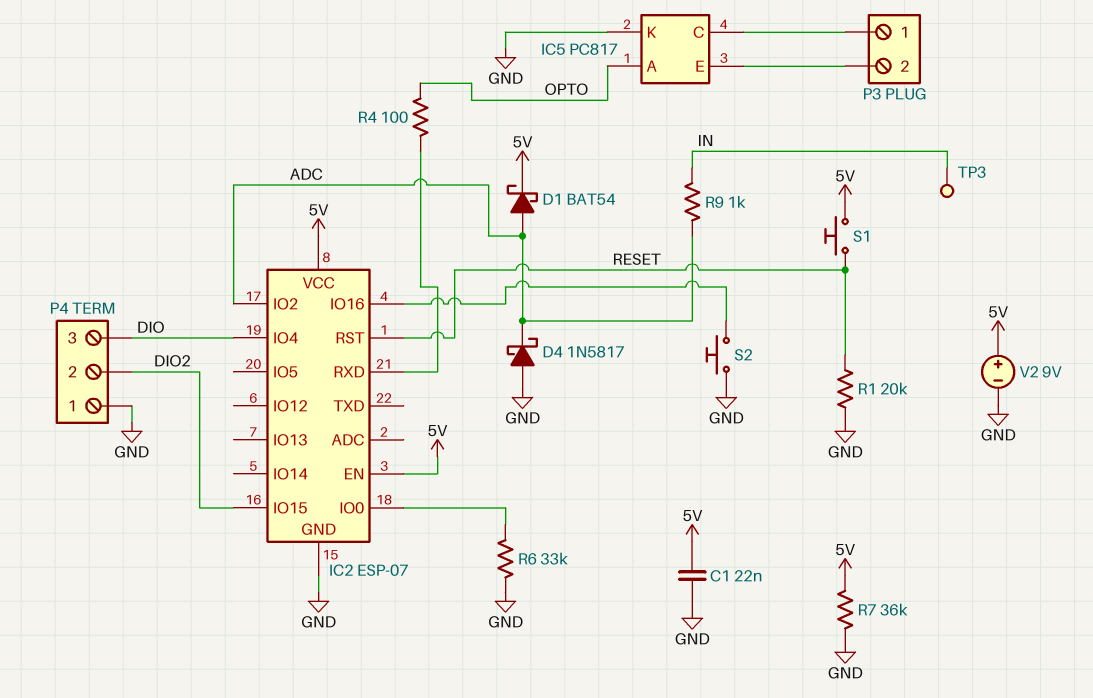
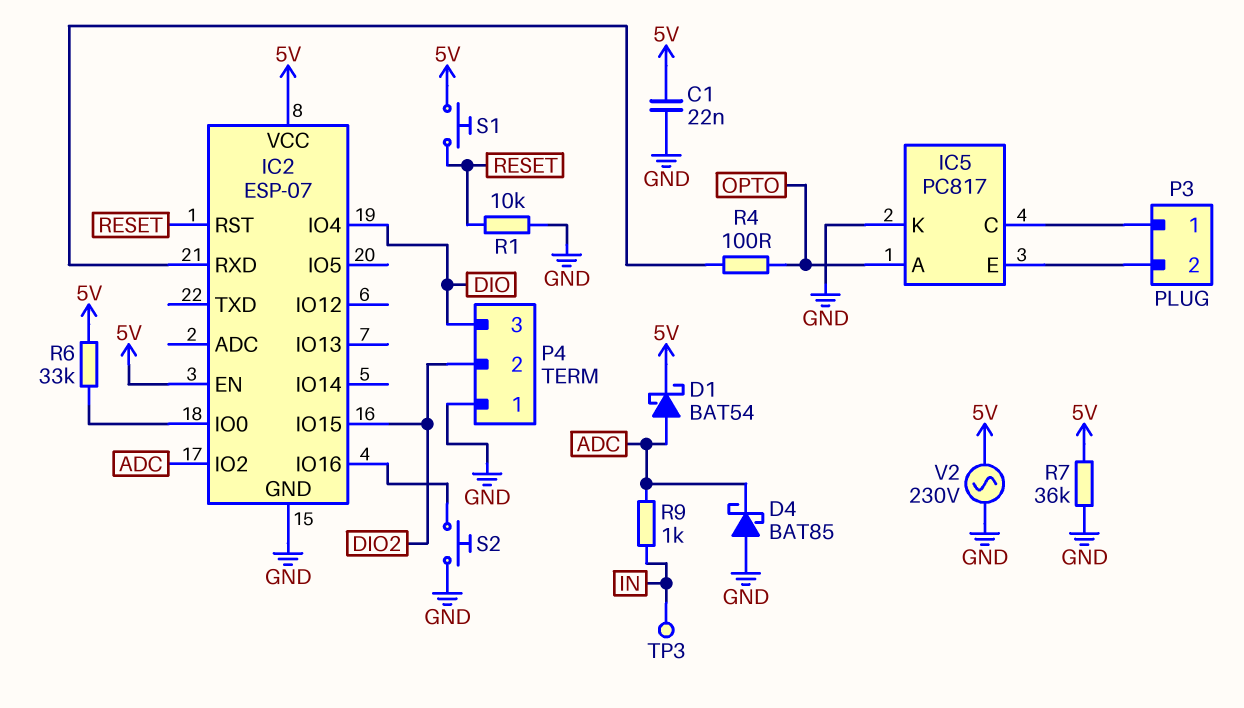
D4: schottky 1N5817 (A GND, K ADC) -> schottky BAT85 (A GND, K ADC)
R1: 20k (GND, RESET) -> 10k (GND, RESET)
R6: 33k (GND, IC2/IO0) -> 33k (5V, IC2/IO0)
V2: 9V (plus 5V, minus GND) -> AC 230V (5V, GND)

